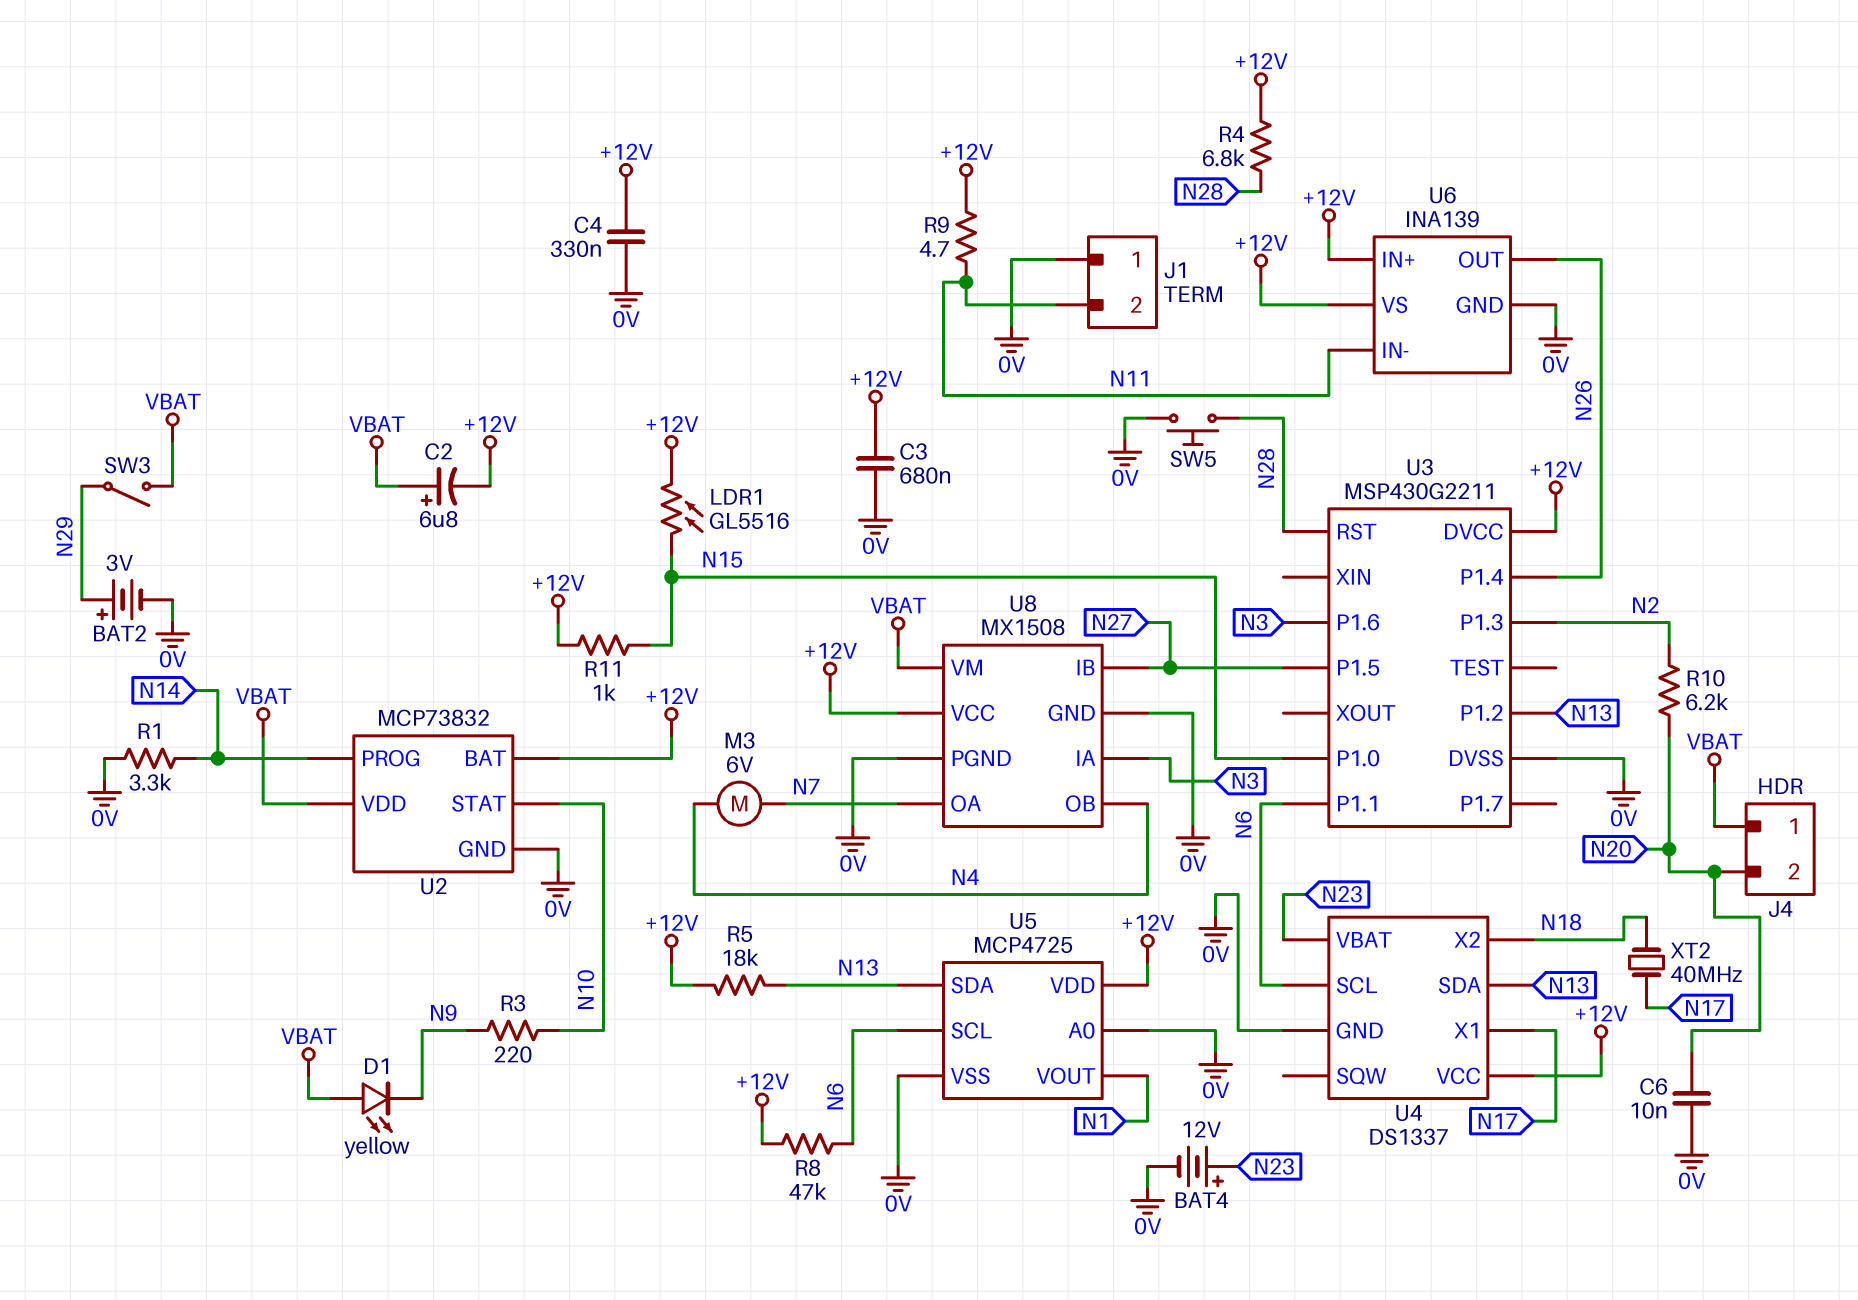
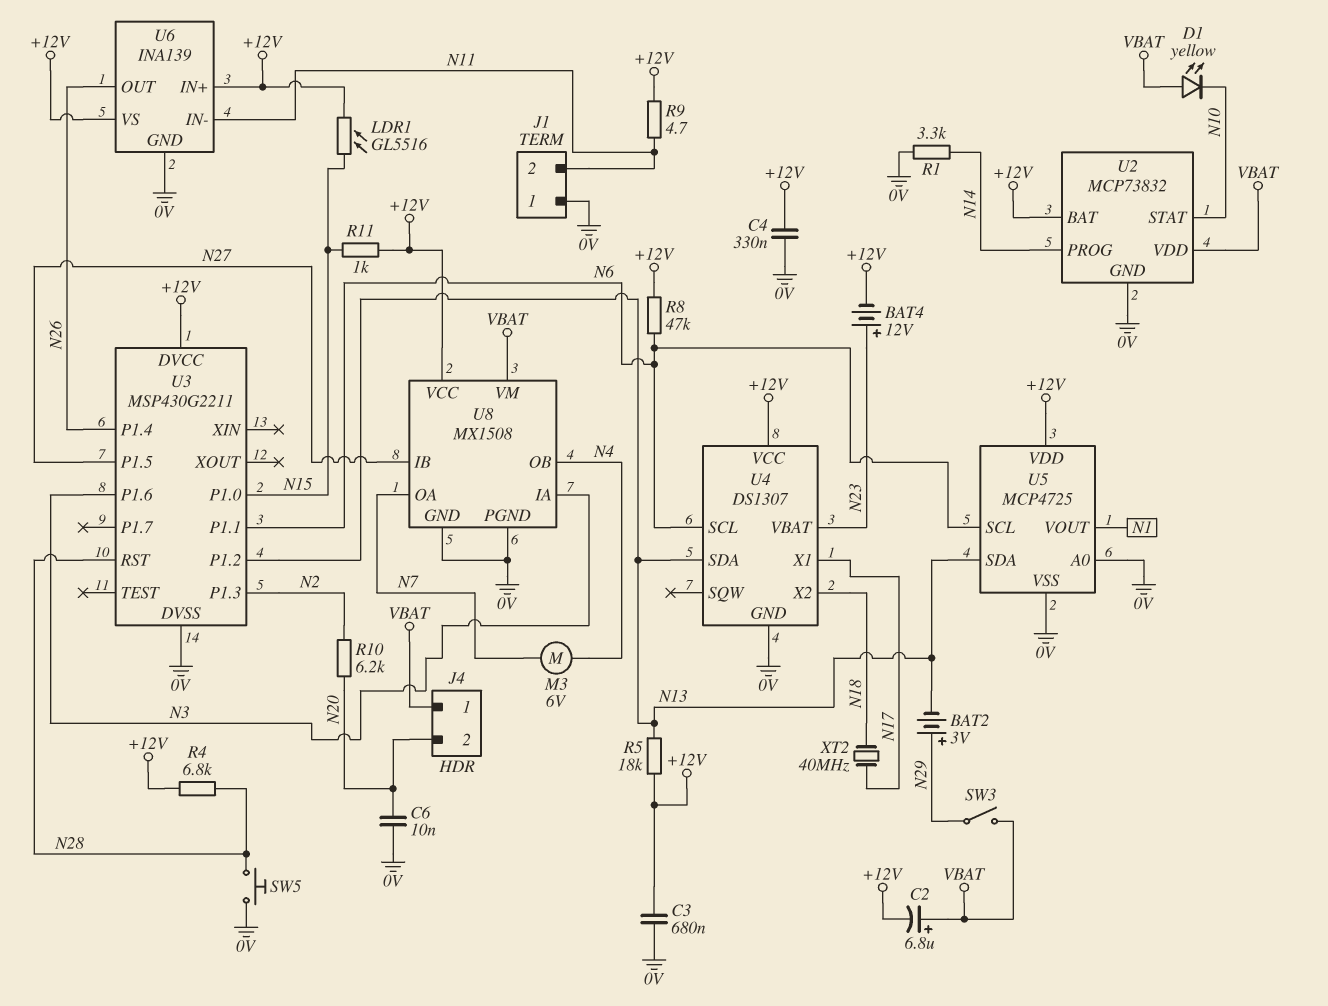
BAT2: 3V (plus N29, minus 0V) -> 3V (plus N29, minus N13)
BAT4: 12V (plus N23, minus 0V) -> 12V (plus N23, minus +12V)
D1: LED yellow (A VBAT, K N9) -> LED yellow (A VBAT, K N10)
R3: 220 (N9, N10) -> none
U4: DS1337 -> DS1307

